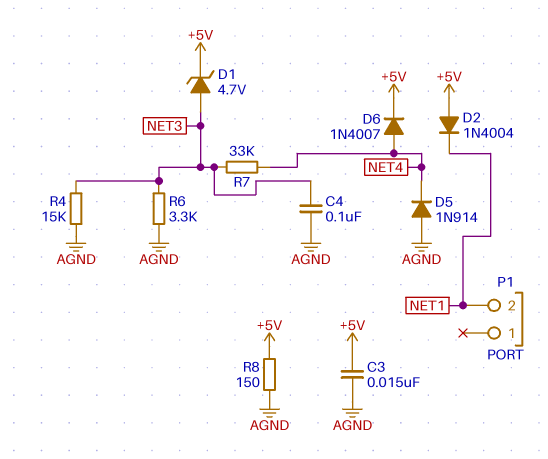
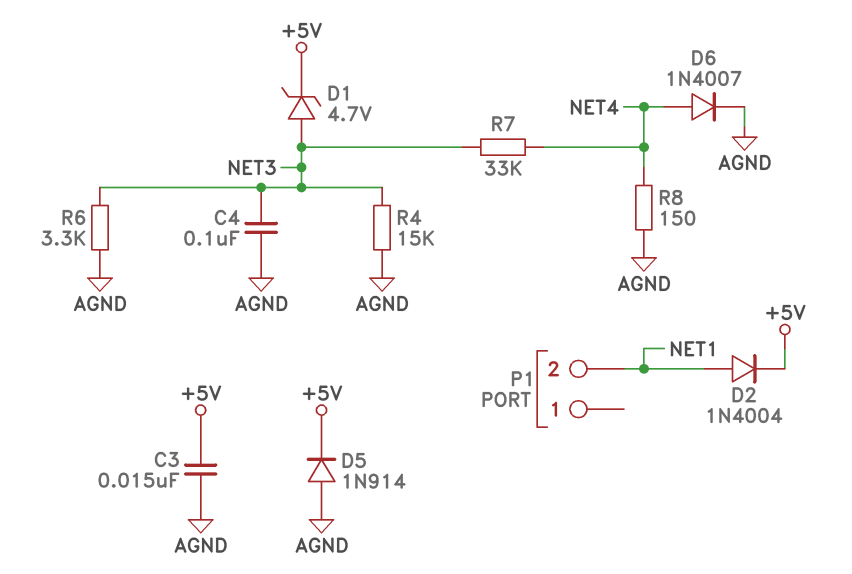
D2: diode 1N4004 (A +5V, K NET1) -> diode 1N4004 (A NET1, K +5V)
D5: diode 1N914 (A AGND, K NET4) -> diode 1N914 (A AGND, K +5V)
D6: diode 1N4007 (A NET4, K +5V) -> diode 1N4007 (A NET4, K AGND)
R8: 150 (+5V, AGND) -> 150 (AGND, NET4)

